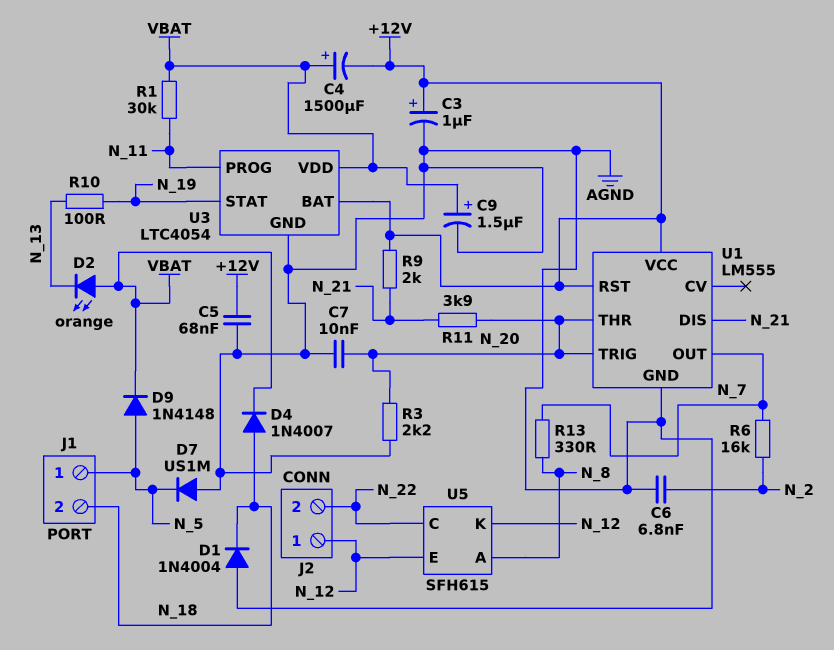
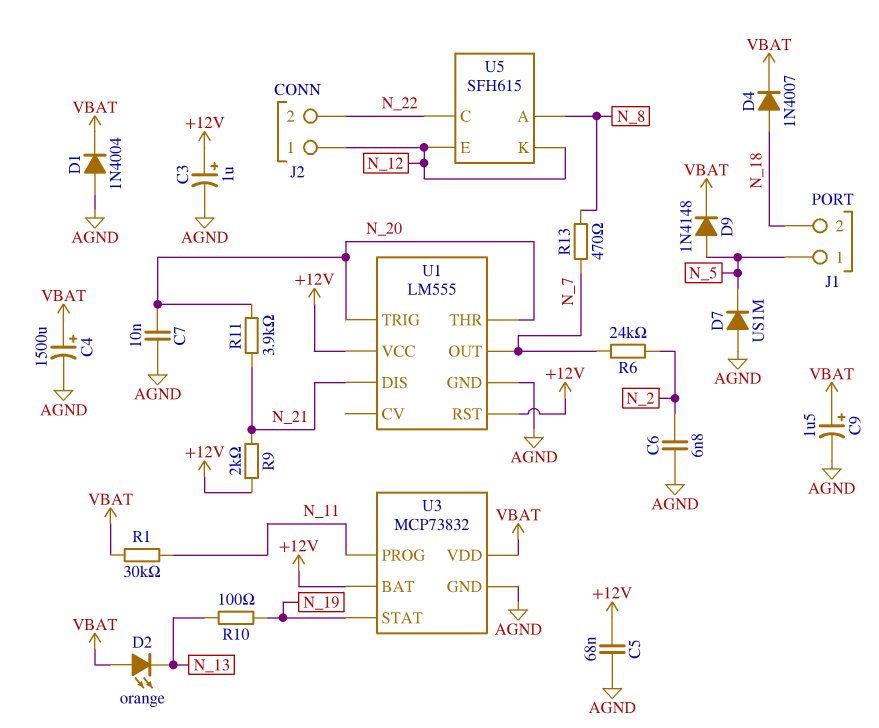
C4: 1500uF (plus VBAT, minus +12V) -> 1500uF (plus VBAT, minus AGND)
D1: diode 1N4004 (A AGND, K N_18) -> diode 1N4004 (A AGND, K VBAT)
R3: 2.2k (AGND, N_20) -> none
R6: 16k (N_2, N_7) -> 24k (N_2, N_7)
R13: 330 (N_7, N_8) -> 470 (N_7, N_8)
U3: LTC4054 -> MCP73832

